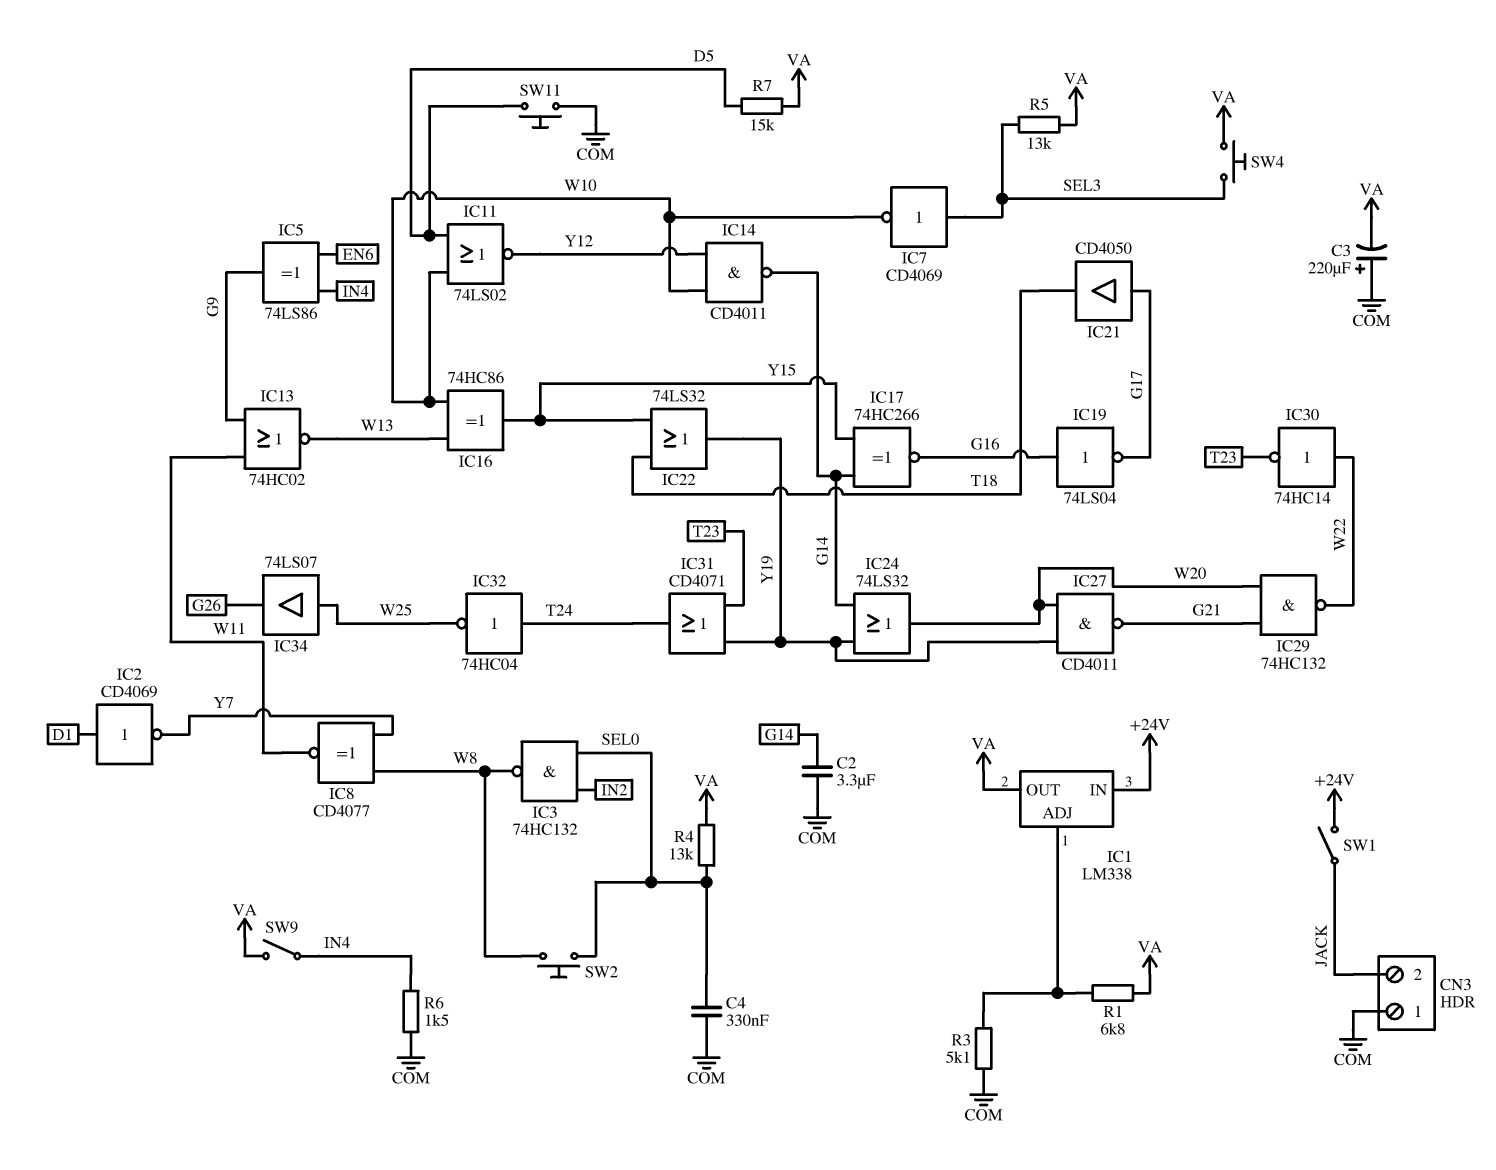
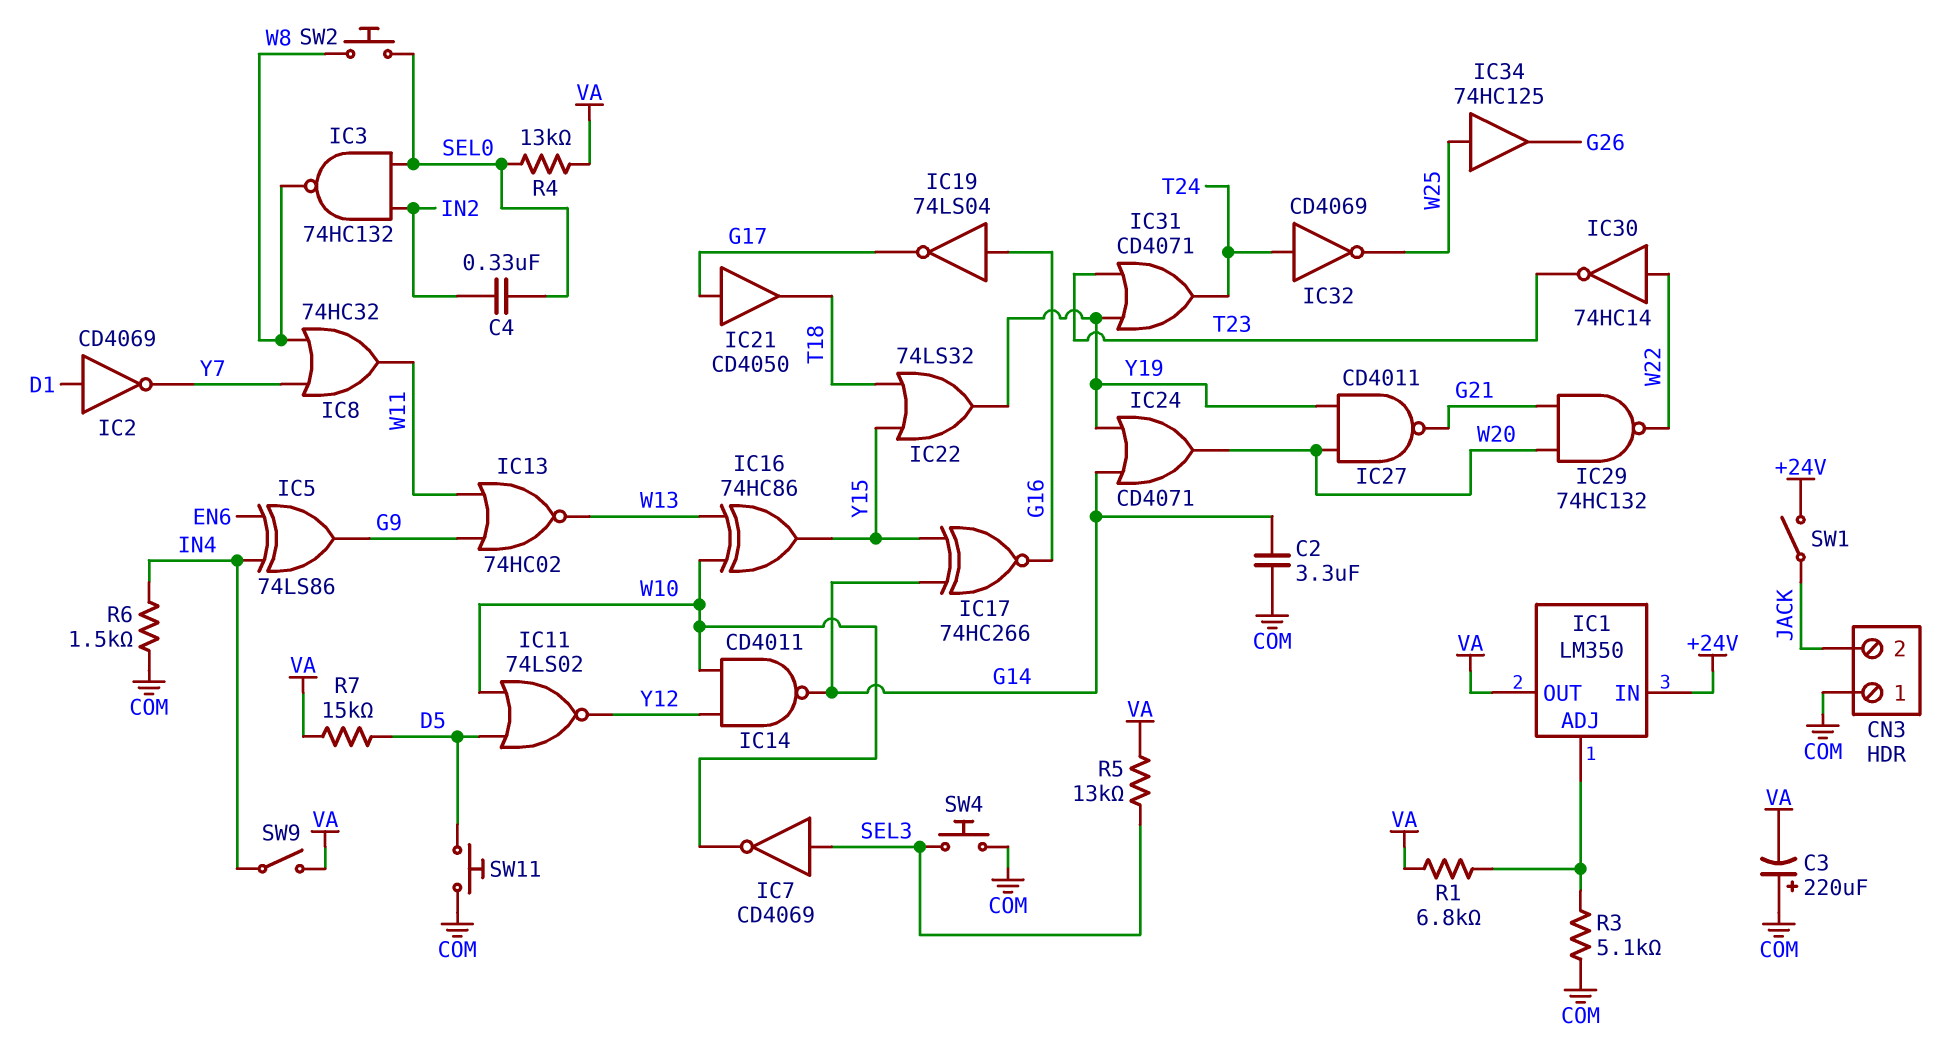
C4: 330nF (COM, SEL0) -> 330nF (IN2, SEL0)
IC1: LM338 -> LM350
IC8: XNOR CD4077 (in W8, in Y7, out W11) -> OR 74HC32 (in W8, in Y7, out W11)
IC24: OR 74LS32 (in G14, in Y19, out W20) -> OR CD4071 (in G14, in Y19, out W20)
IC32: NOT 74HC04 (in T24, out W25) -> NOT CD4069 (in T24, out W25)
IC34: buffer 74LS07 (in W25, out G26) -> buffer 74HC125 (in W25, out G26)
SW4: button (SEL3, VA) -> button (COM, SEL3)

